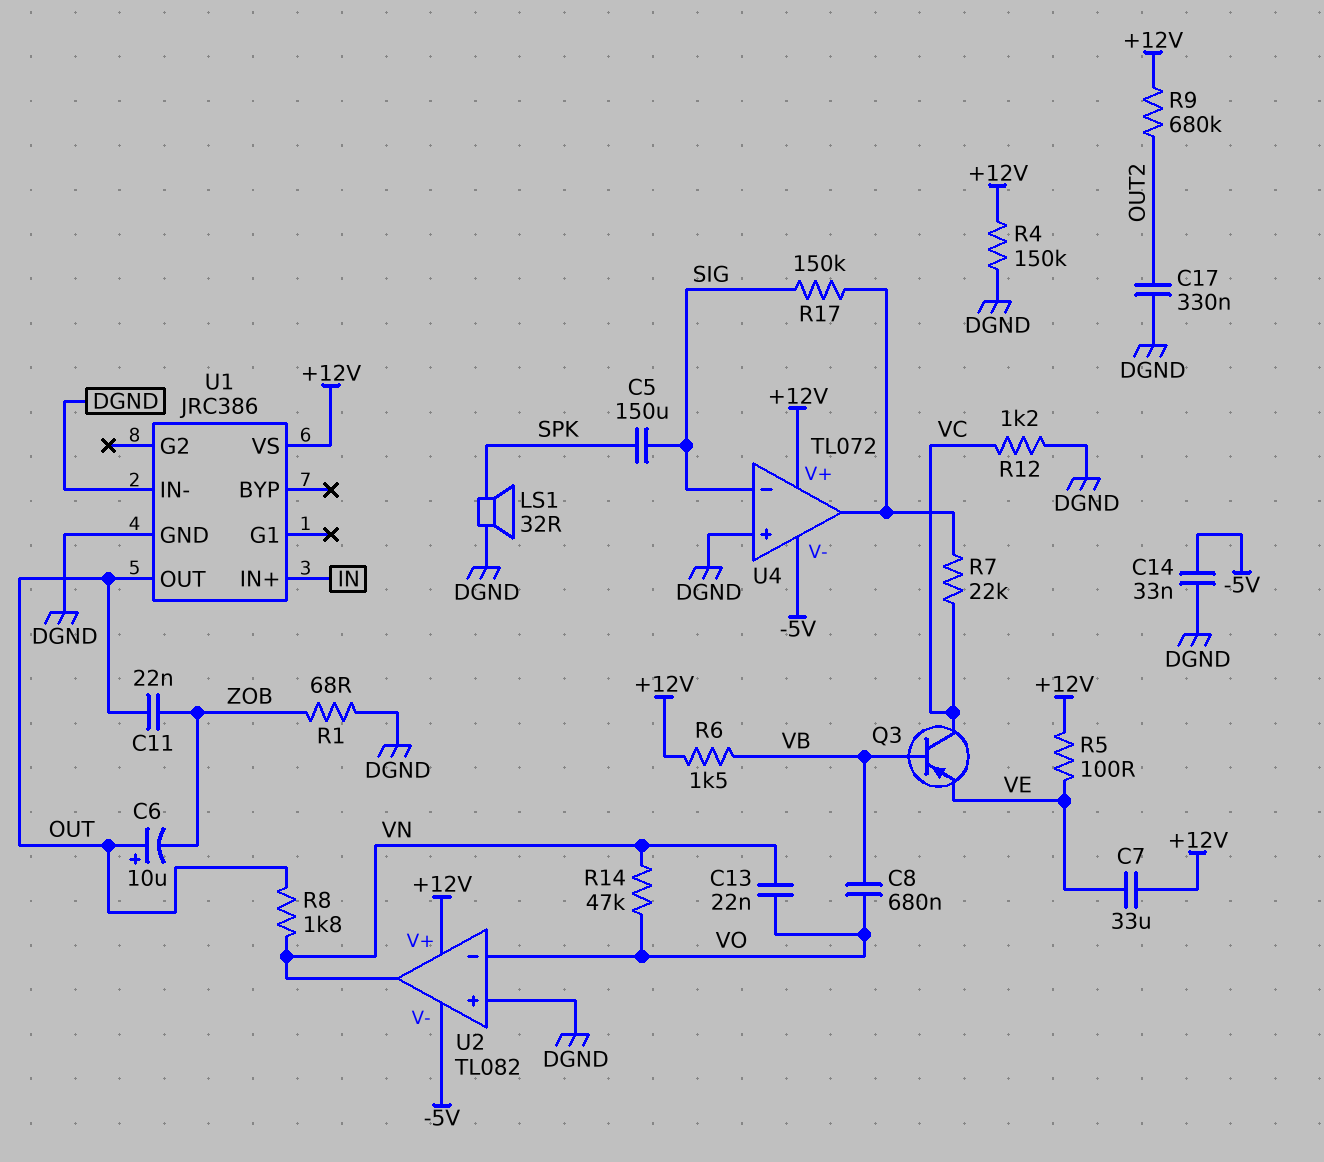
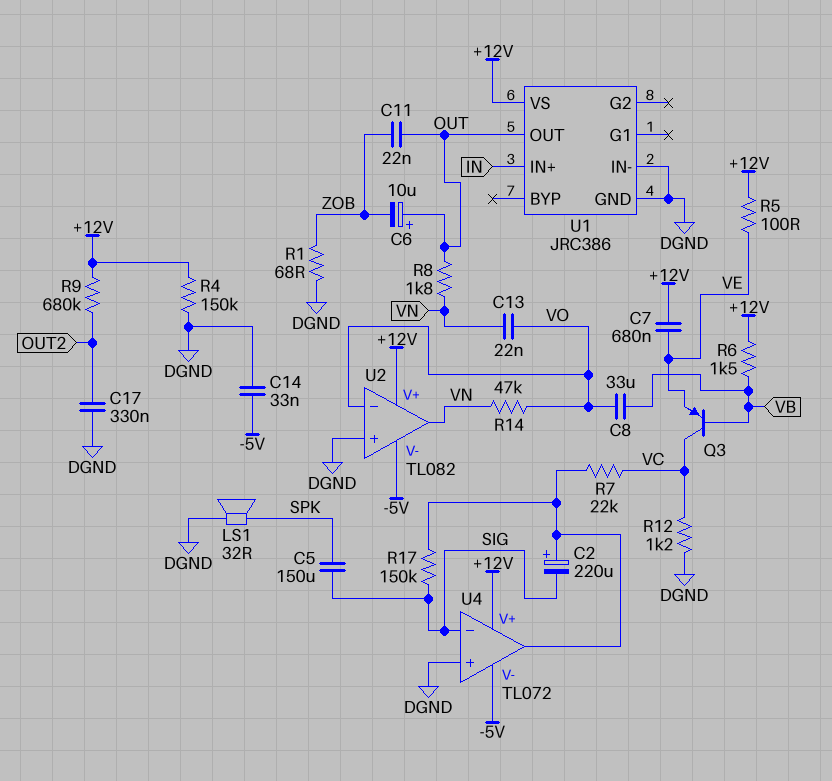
C2: none -> 220uF (plus U4/out, minus SIG)
C7: 33uF (+12V, VE) -> 680nF (+12V, VE)
C8: 680nF (VB, VO) -> 33uF (VB, VO)

